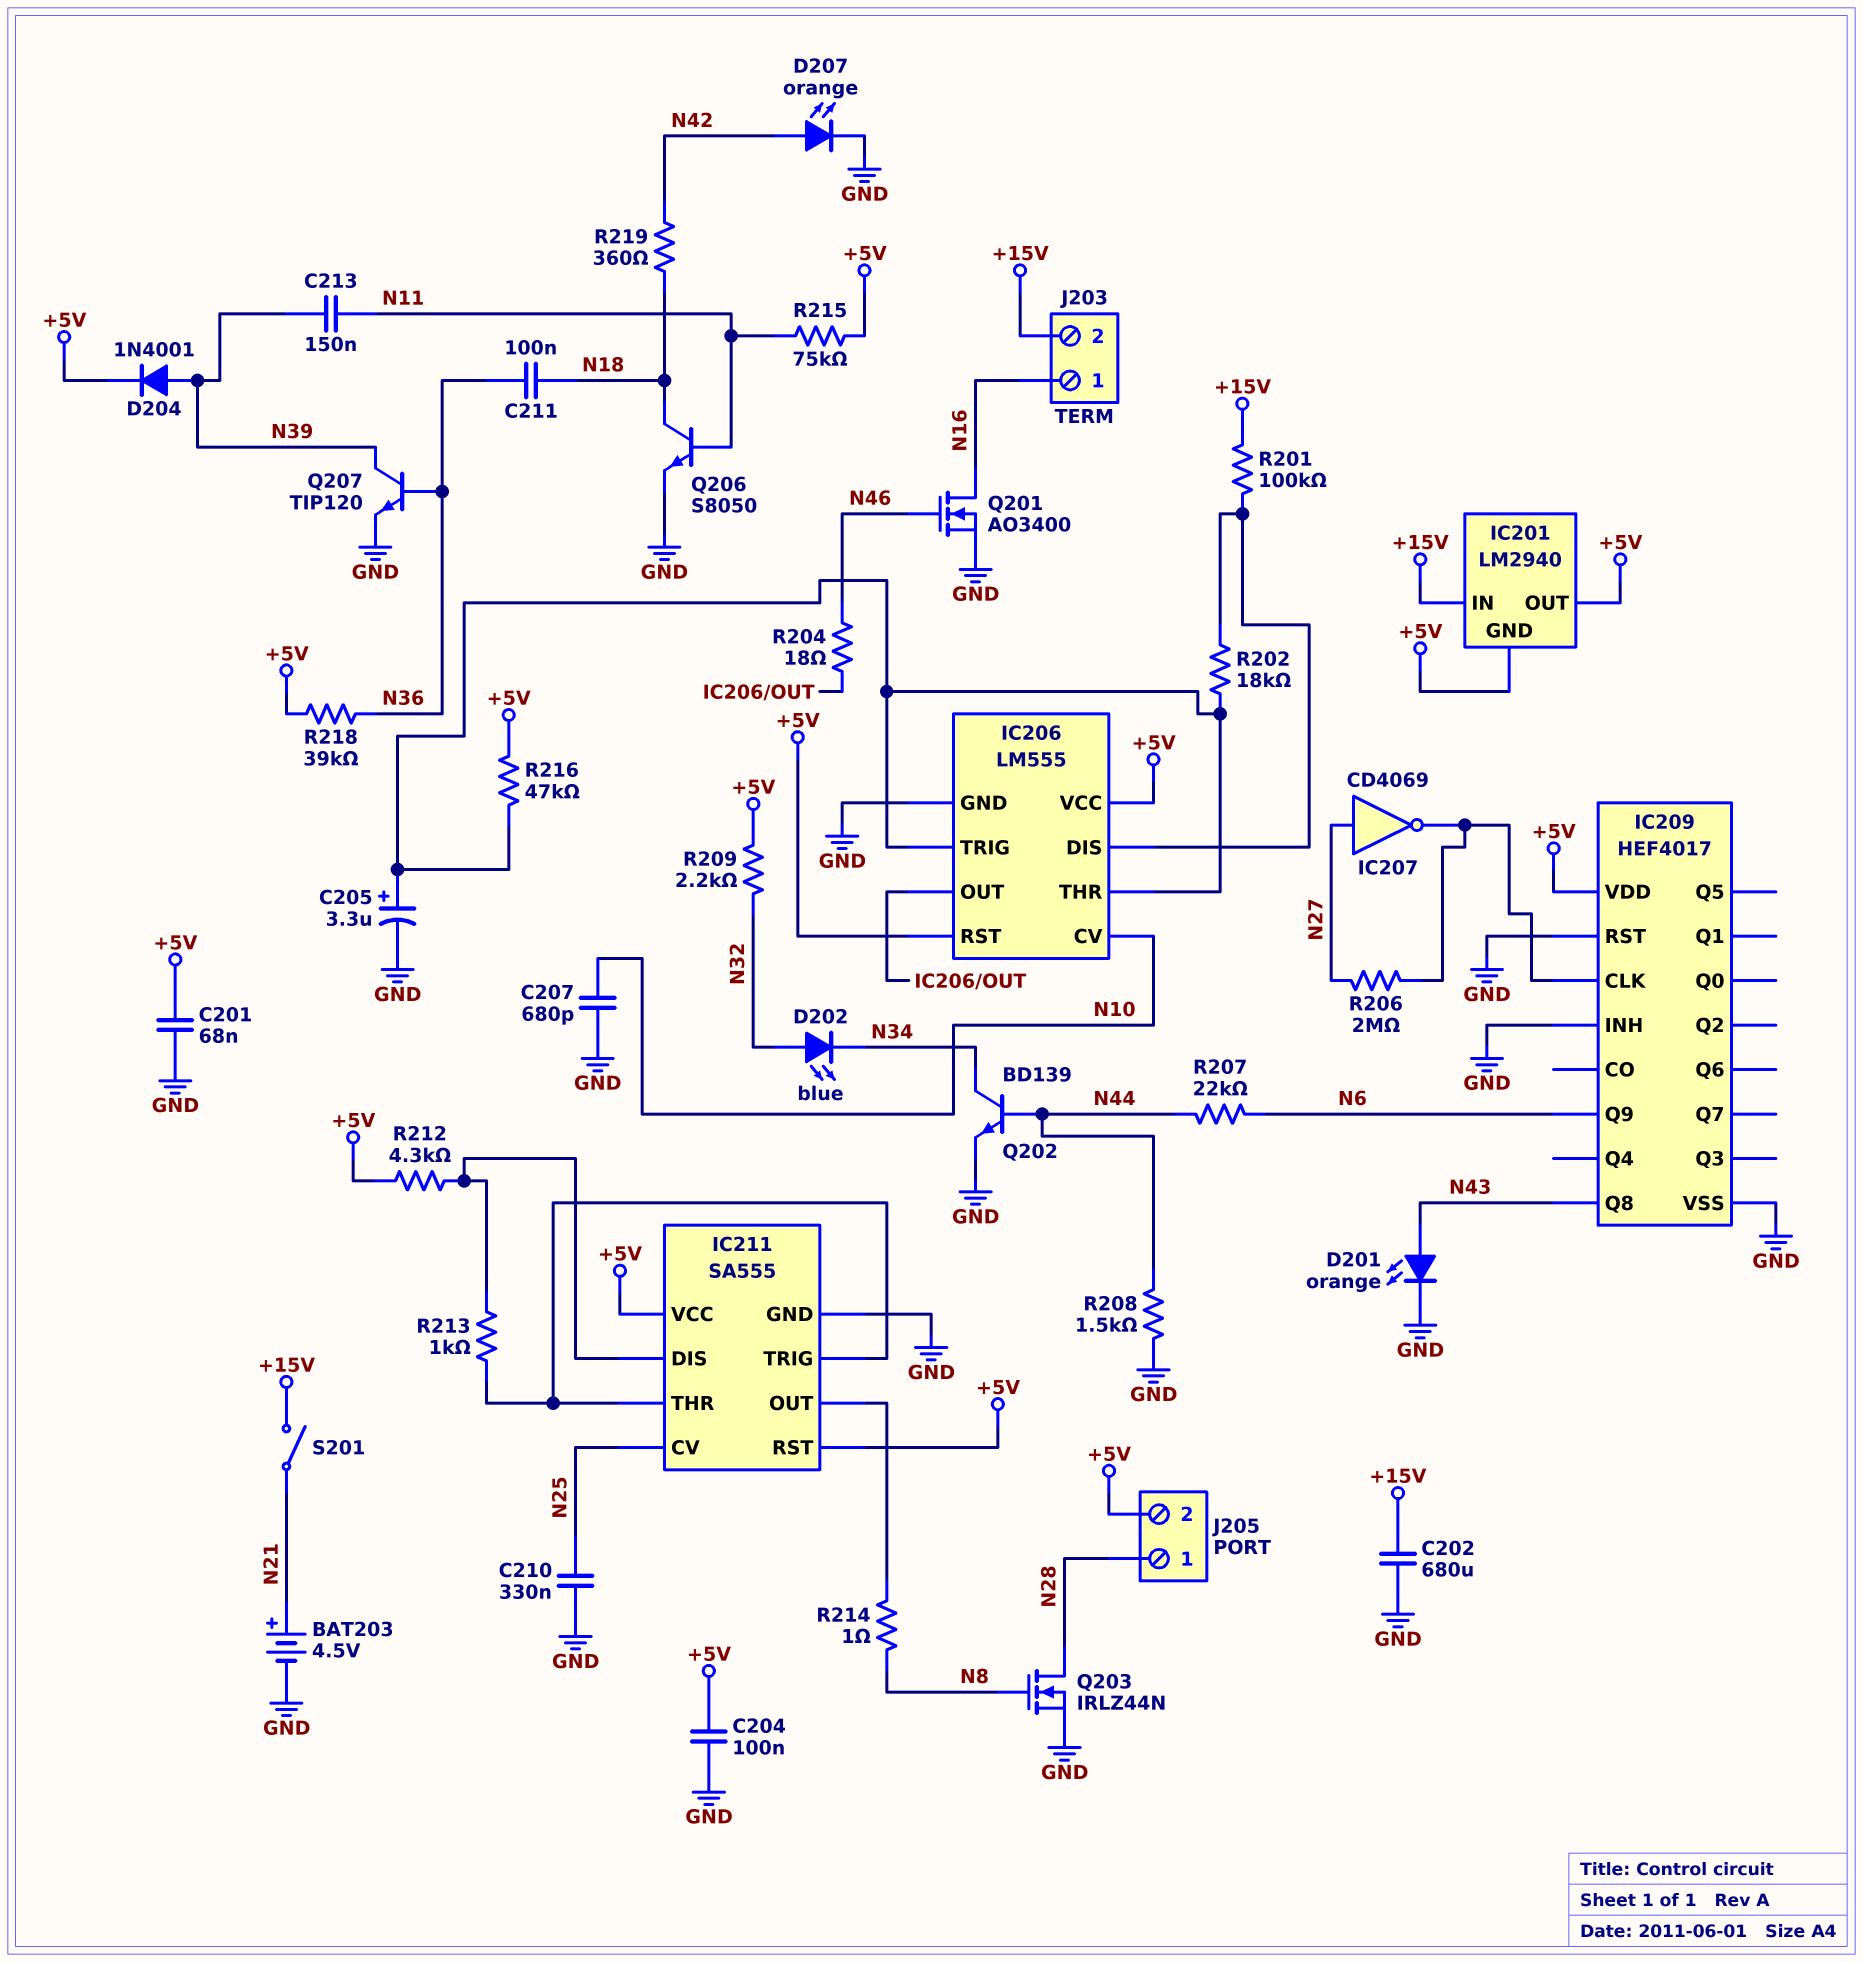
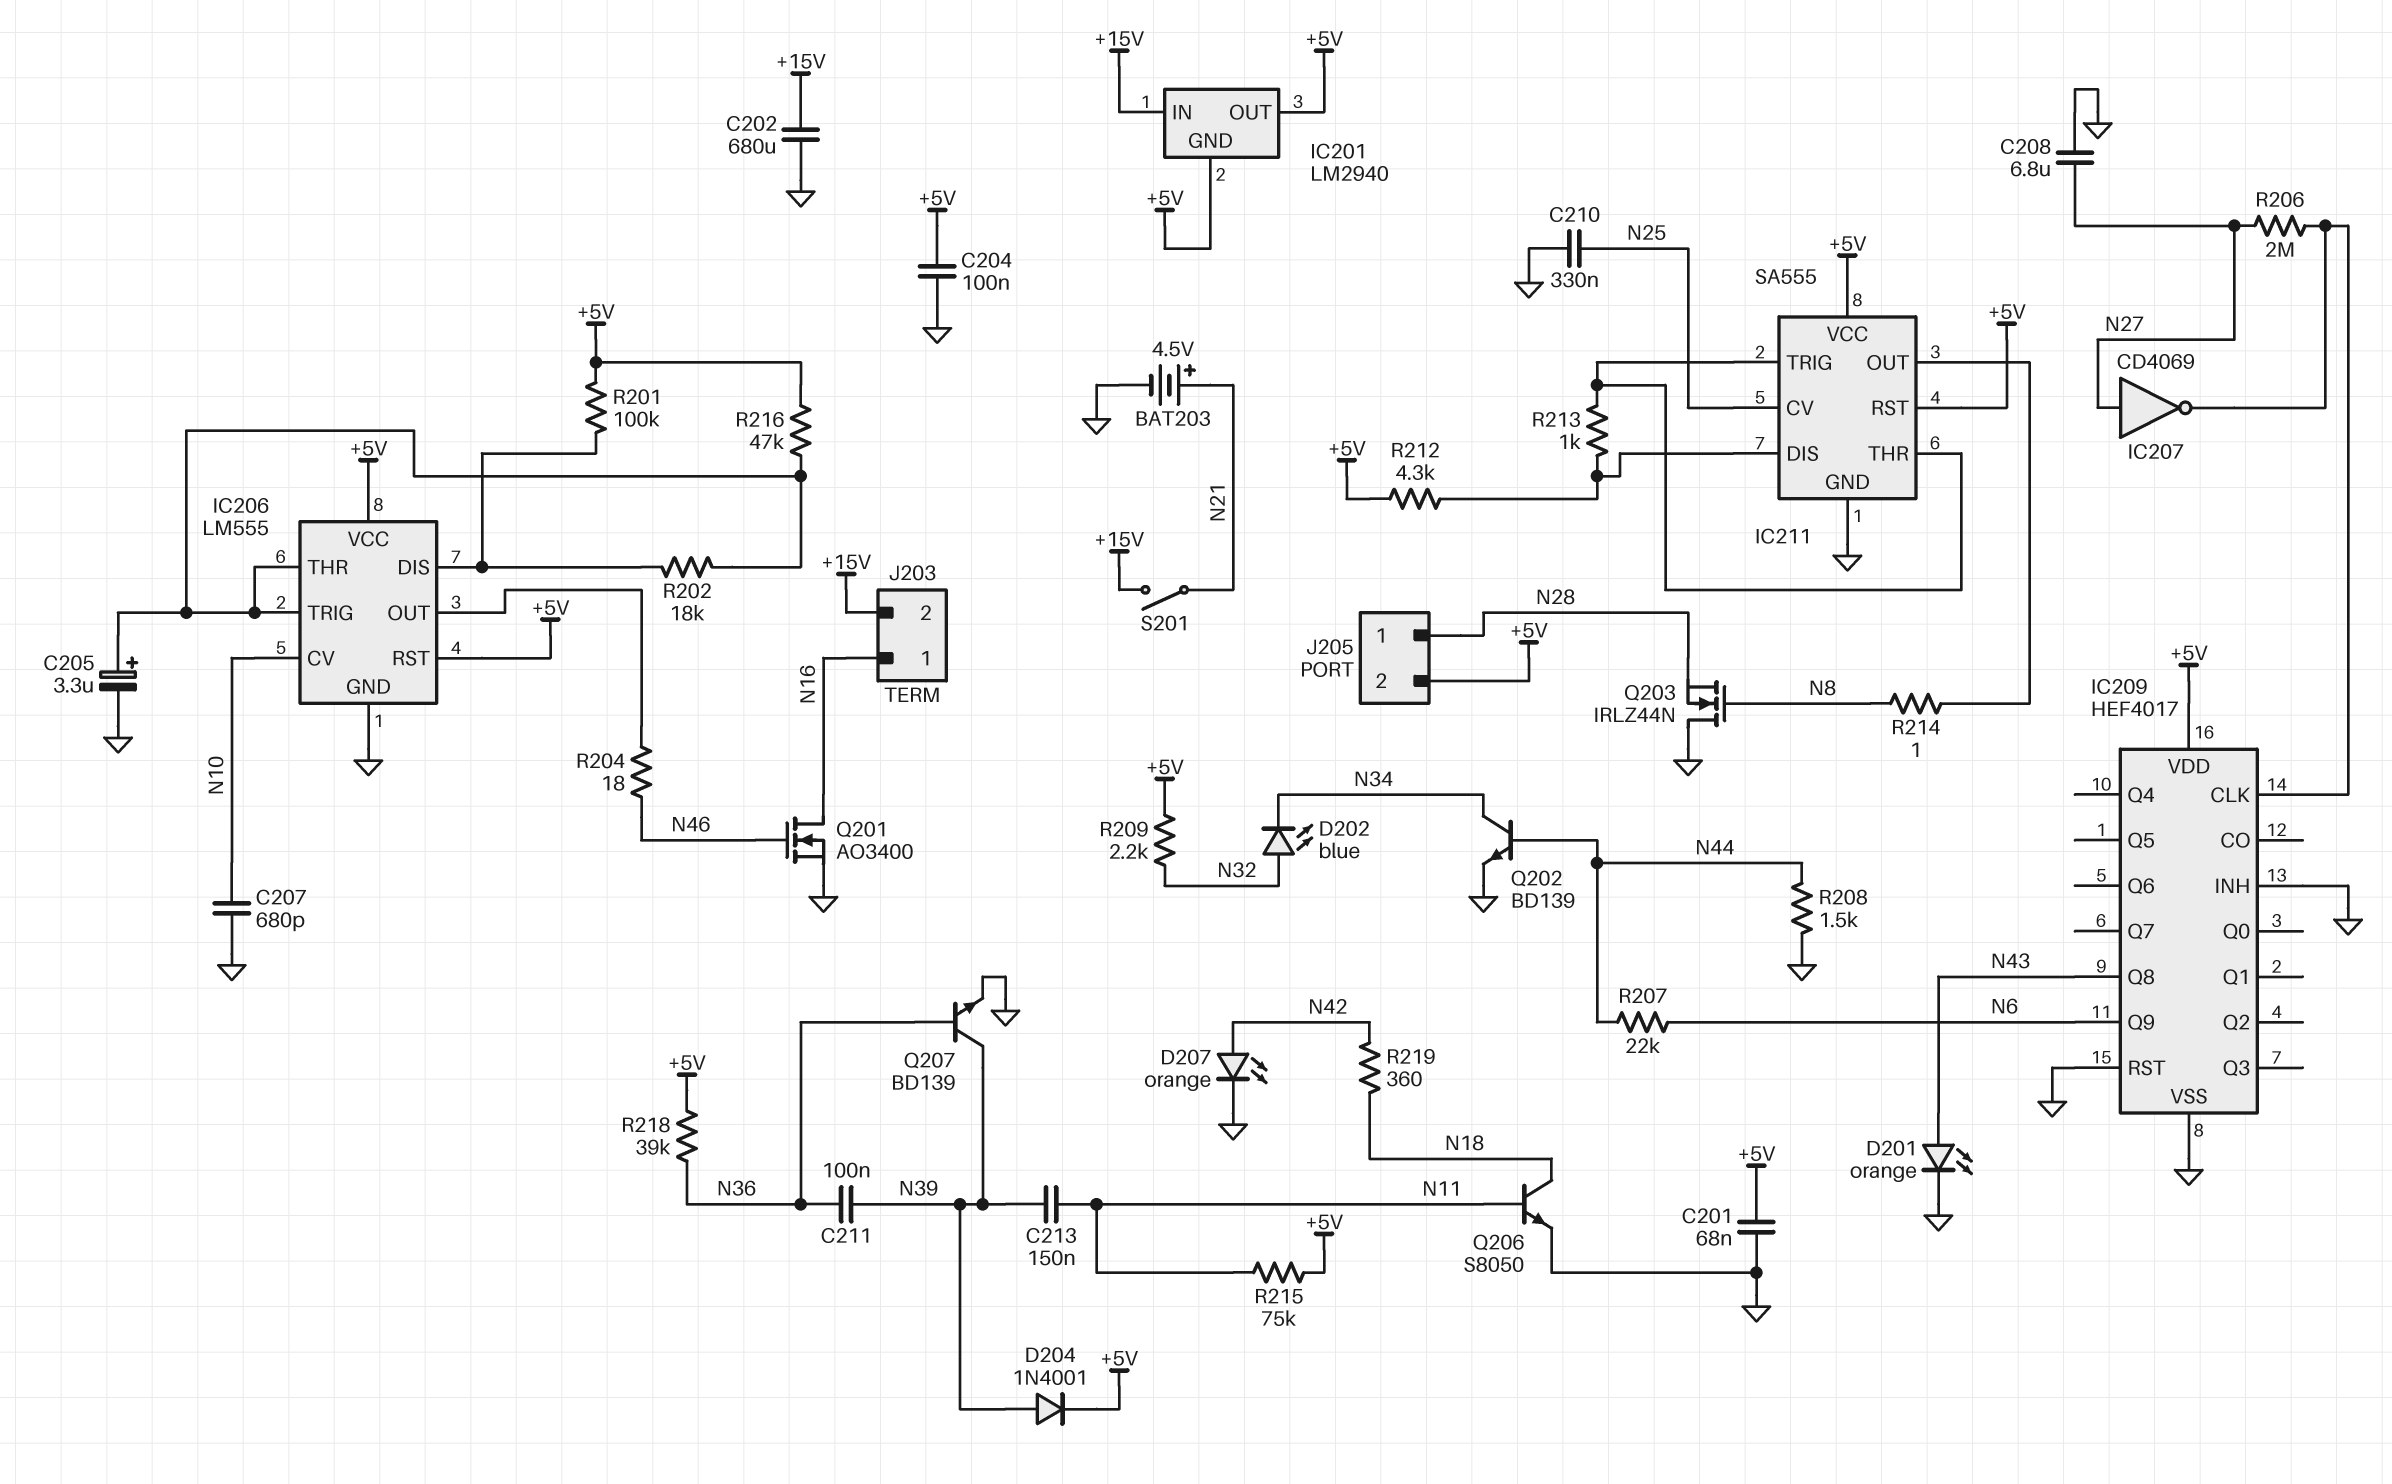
C208: none -> 6.8uF (GND, N27)
C211: 100nF (N18, N36) -> 100nF (N36, N39)
Q203: NMOS IRLZ44N (G N8, D N28, S GND) -> NMOS IRLZ44N (G N8, D GND, S N28)
Q207: NPN TIP120 (B N36, C N39, E GND) -> NPN BD139 (B N36, C N39, E GND)
R201: 100k (+15V, IC206/DIS) -> 100k (+5V, IC206/DIS)

